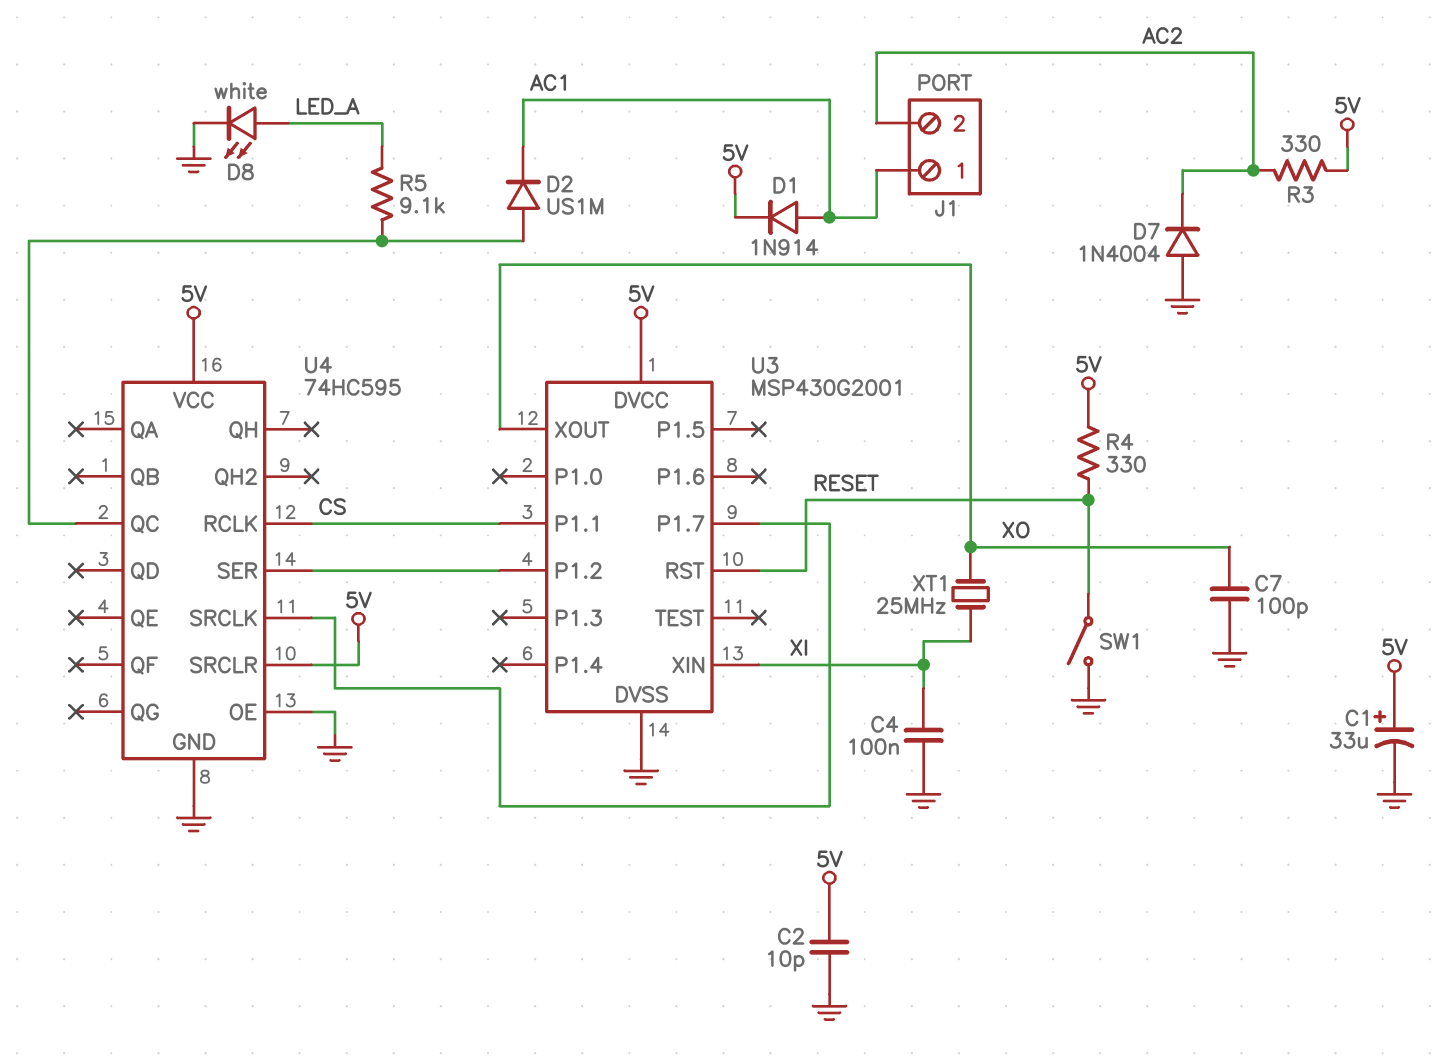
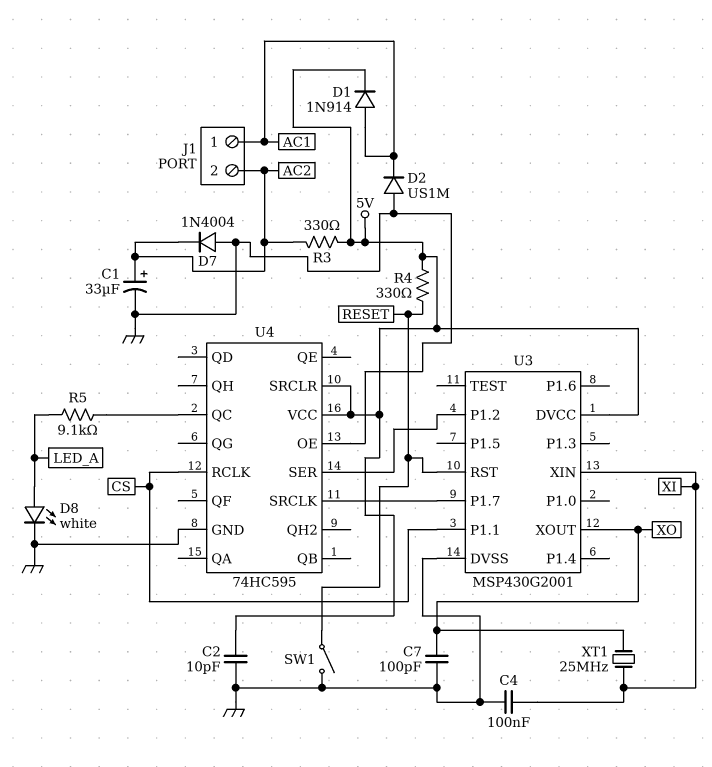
C1: 33uF (plus 5V, minus GND) -> 33uF (plus AC2, minus GND)
D2: diode US1M (A U4/QC, K AC1) -> diode US1M (A GND, K AC1)

